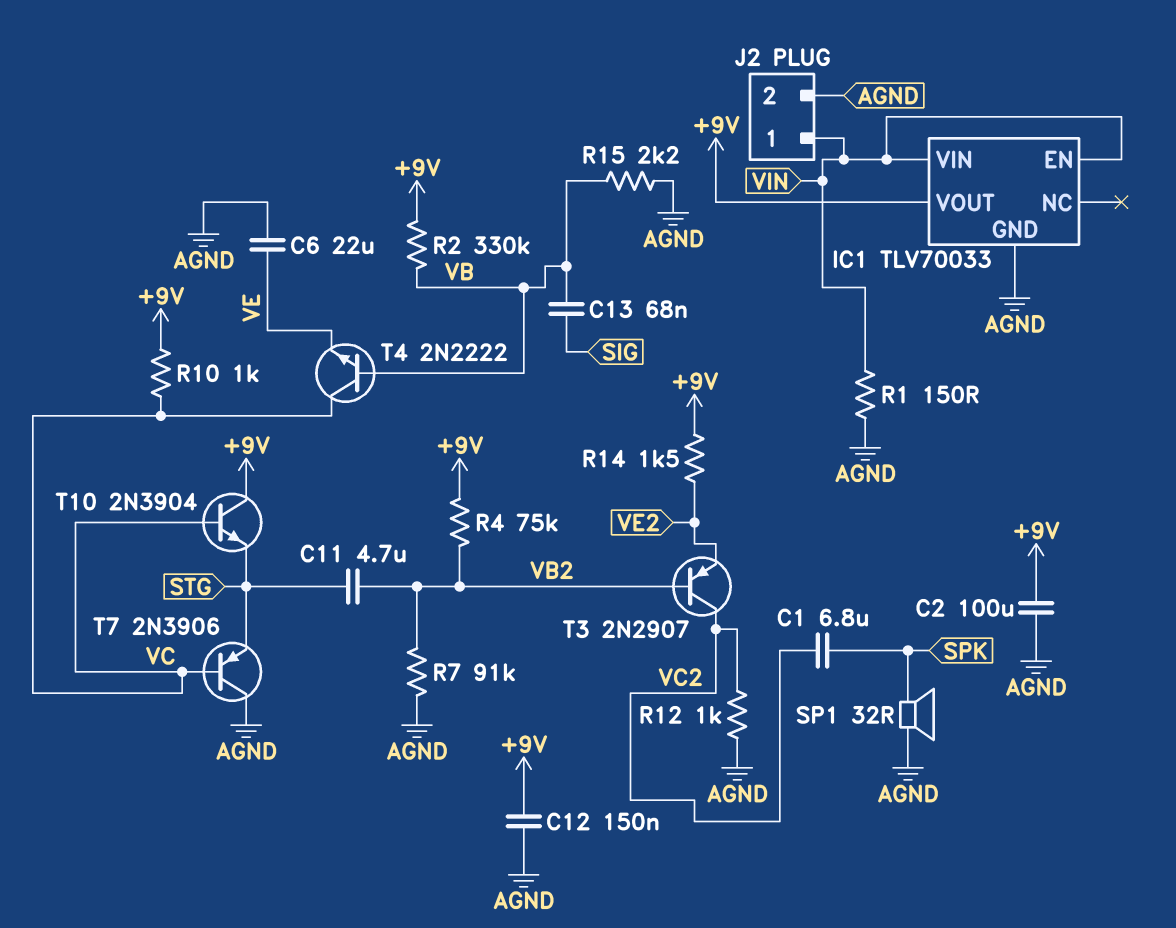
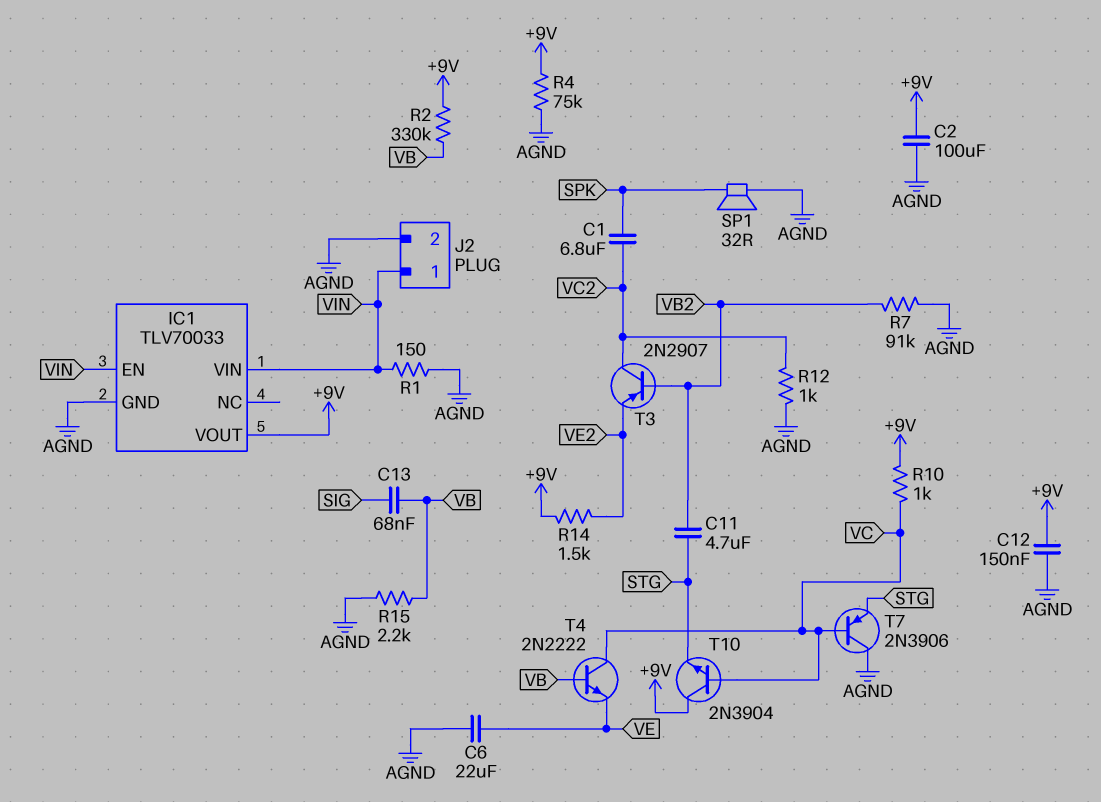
R4: 75k (+9V, VB2) -> 75k (+9V, AGND)

